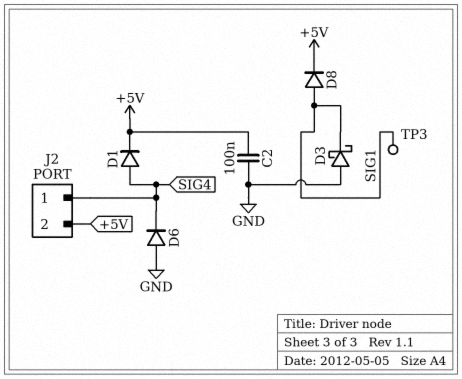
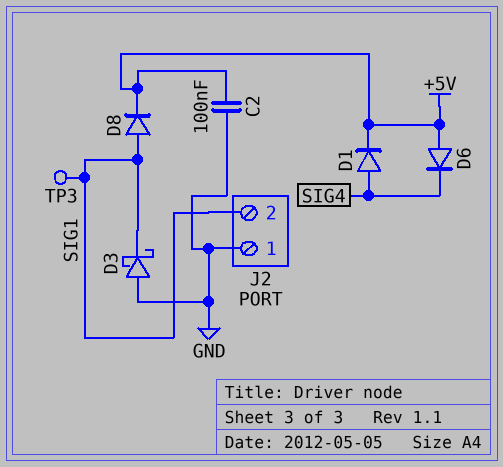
D6: diode (A GND, K SIG4) -> diode (A +5V, K SIG4)
J2 pin 1: SIG4 -> GND
J2 pin 2: +5V -> SIG1

